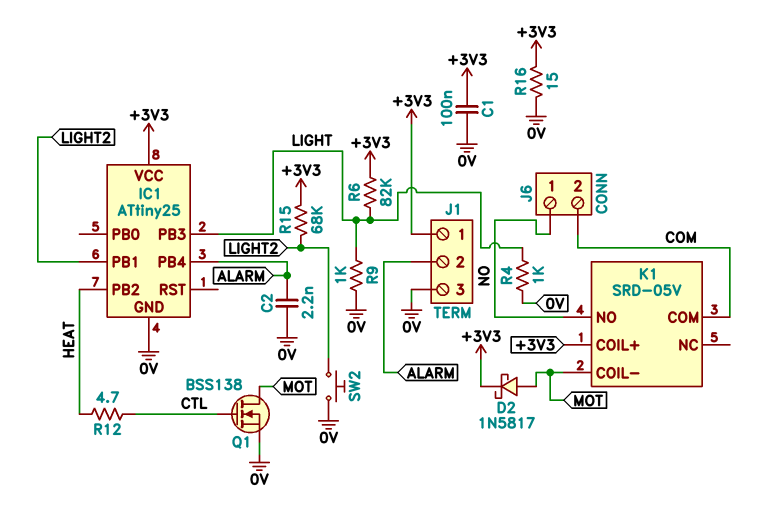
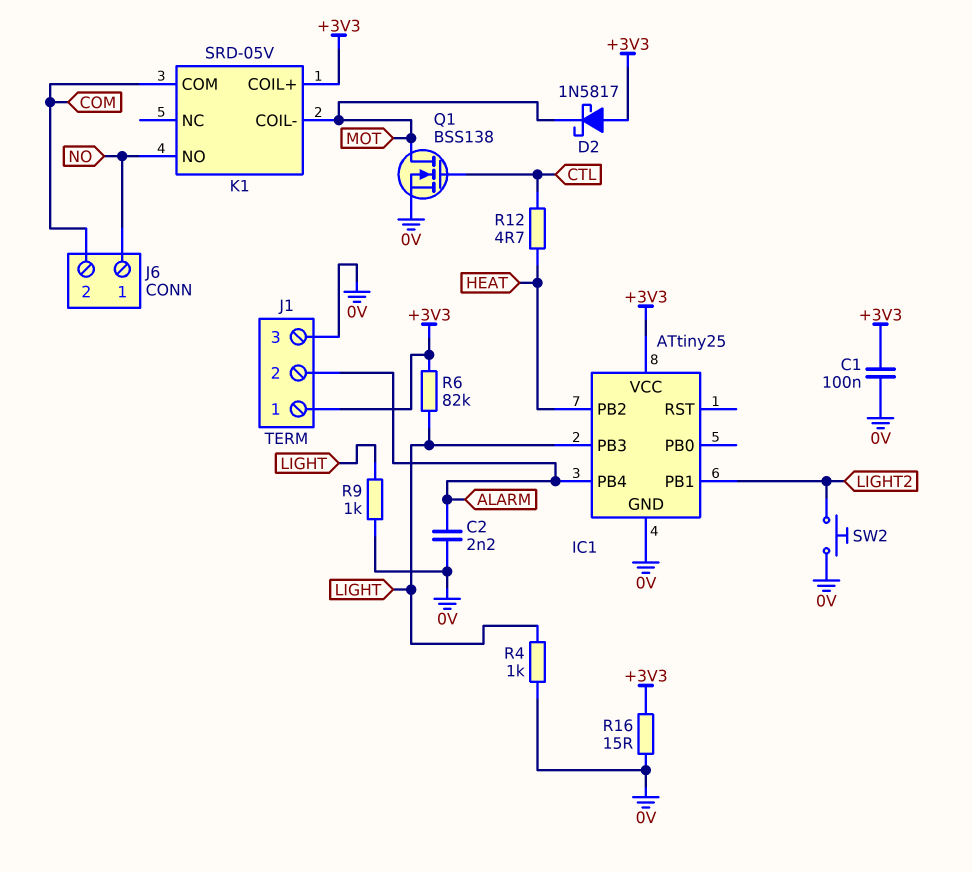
D2: schottky 1N5817 (A MOT, K +3V3) -> schottky 1N5817 (A +3V3, K MOT)
R15: 68k (+3V3, LIGHT2) -> none

